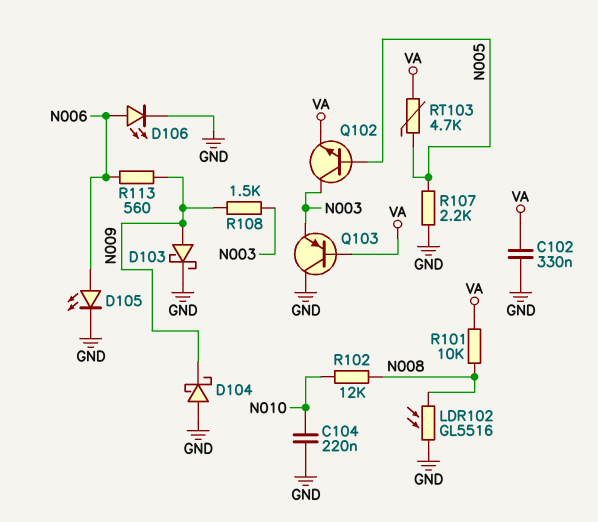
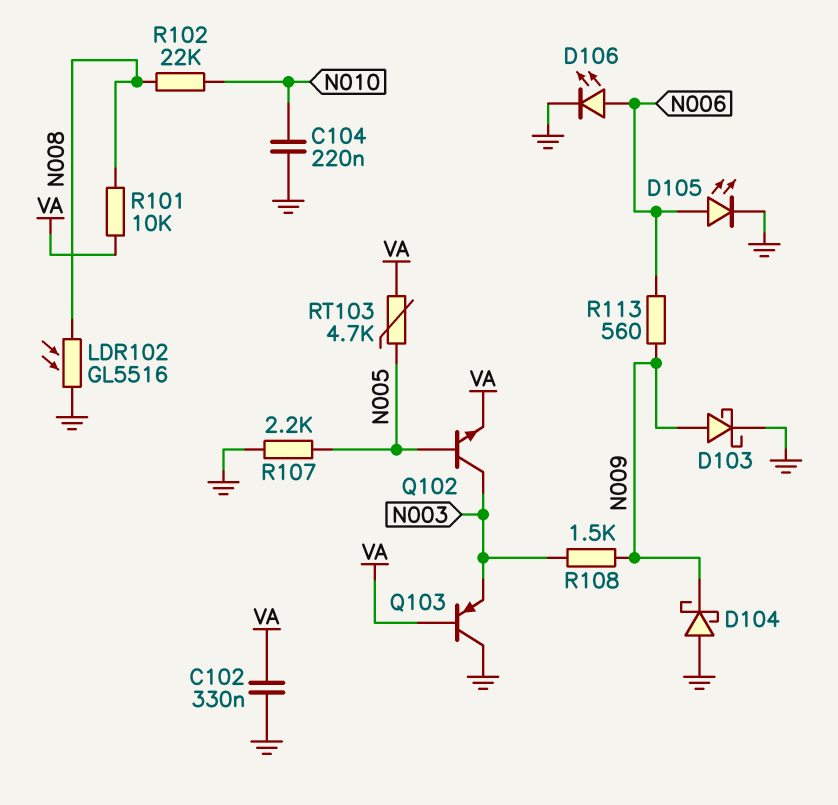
R102: 12k (N008, N010) -> 22k (N008, N010)

